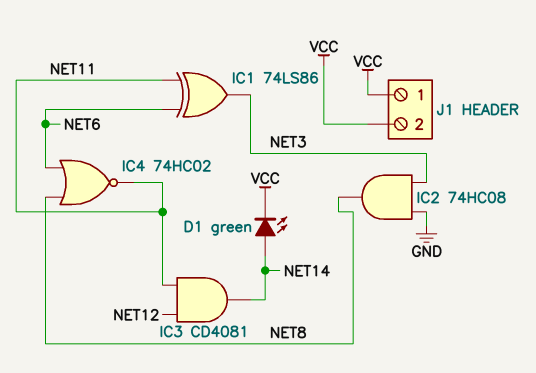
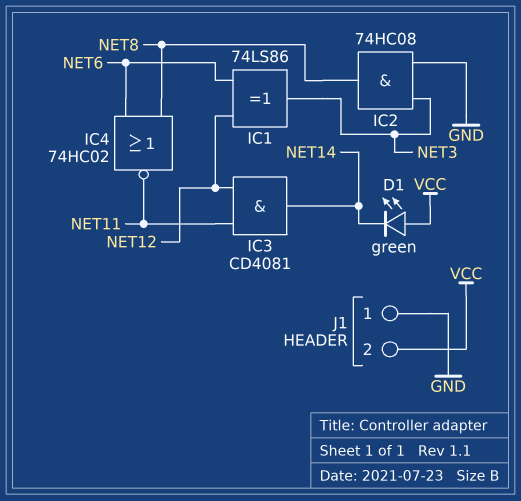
D1: LED green (A NET14, K VCC) -> LED green (A VCC, K NET14)
IC1: XOR 74LS86 (in NET6, in NET11, out NET3) -> XOR 74LS86 (in NET6, in NET12, out NET3)
J1 pin 1: VCC -> GND

